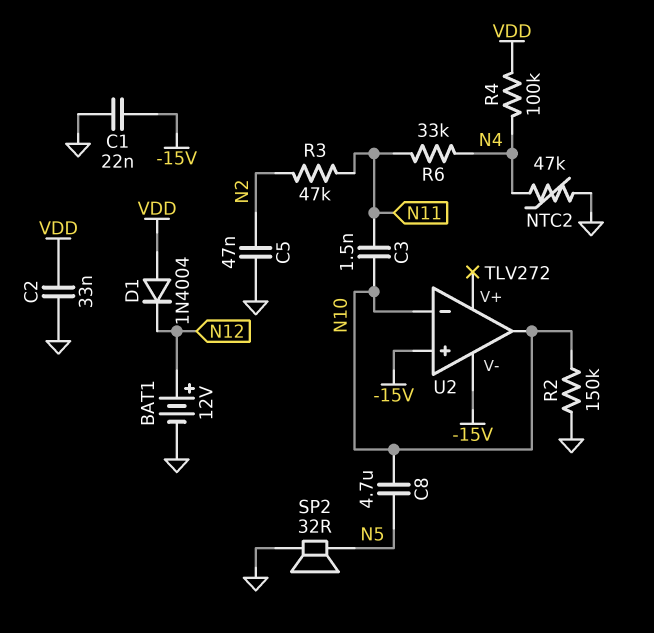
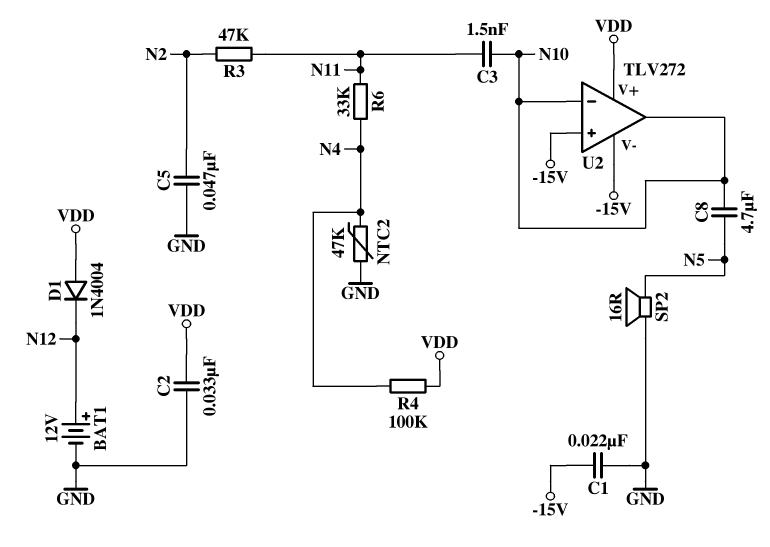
R2: 150k (GND, N10) -> none
SP2: speaker 32R (GND, N5) -> speaker 16R (GND, N5)
U2 pin V+: none -> VDD

